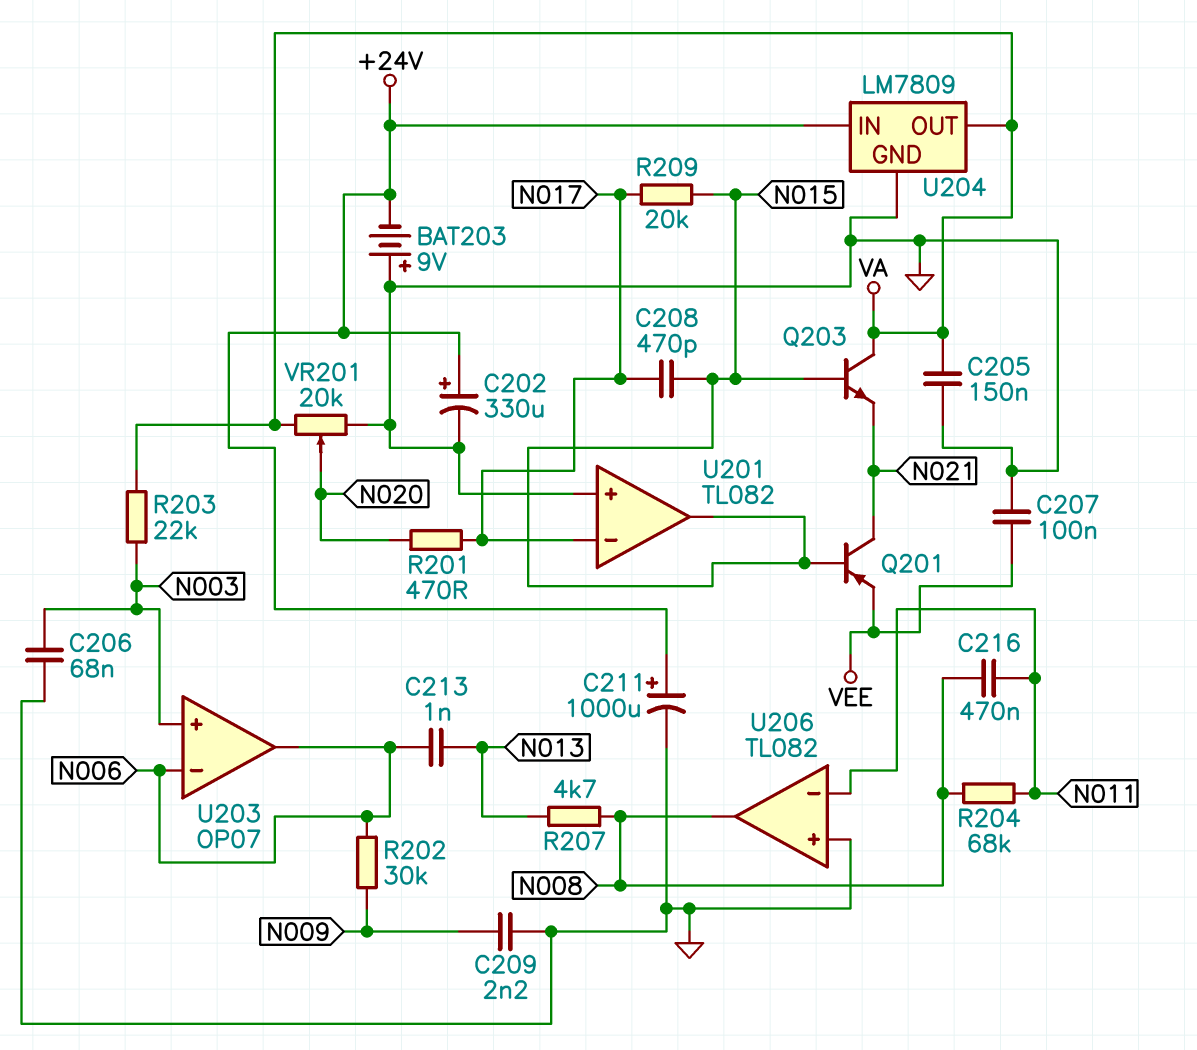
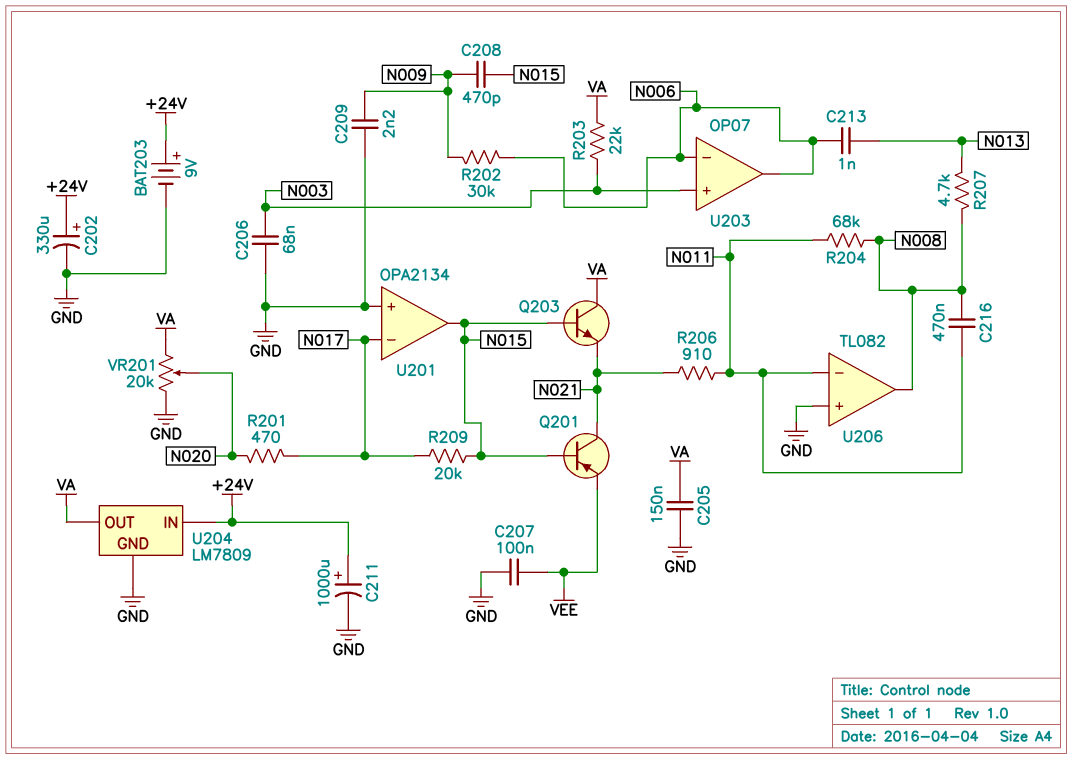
BAT203: 9V (plus GND, minus +24V) -> 9V (plus +24V, minus GND)
C208: 470pF (N015, N017) -> 470pF (N009, N015)
R206: none -> 910 (N011, N021)
U201: TL082 -> OPA2134

